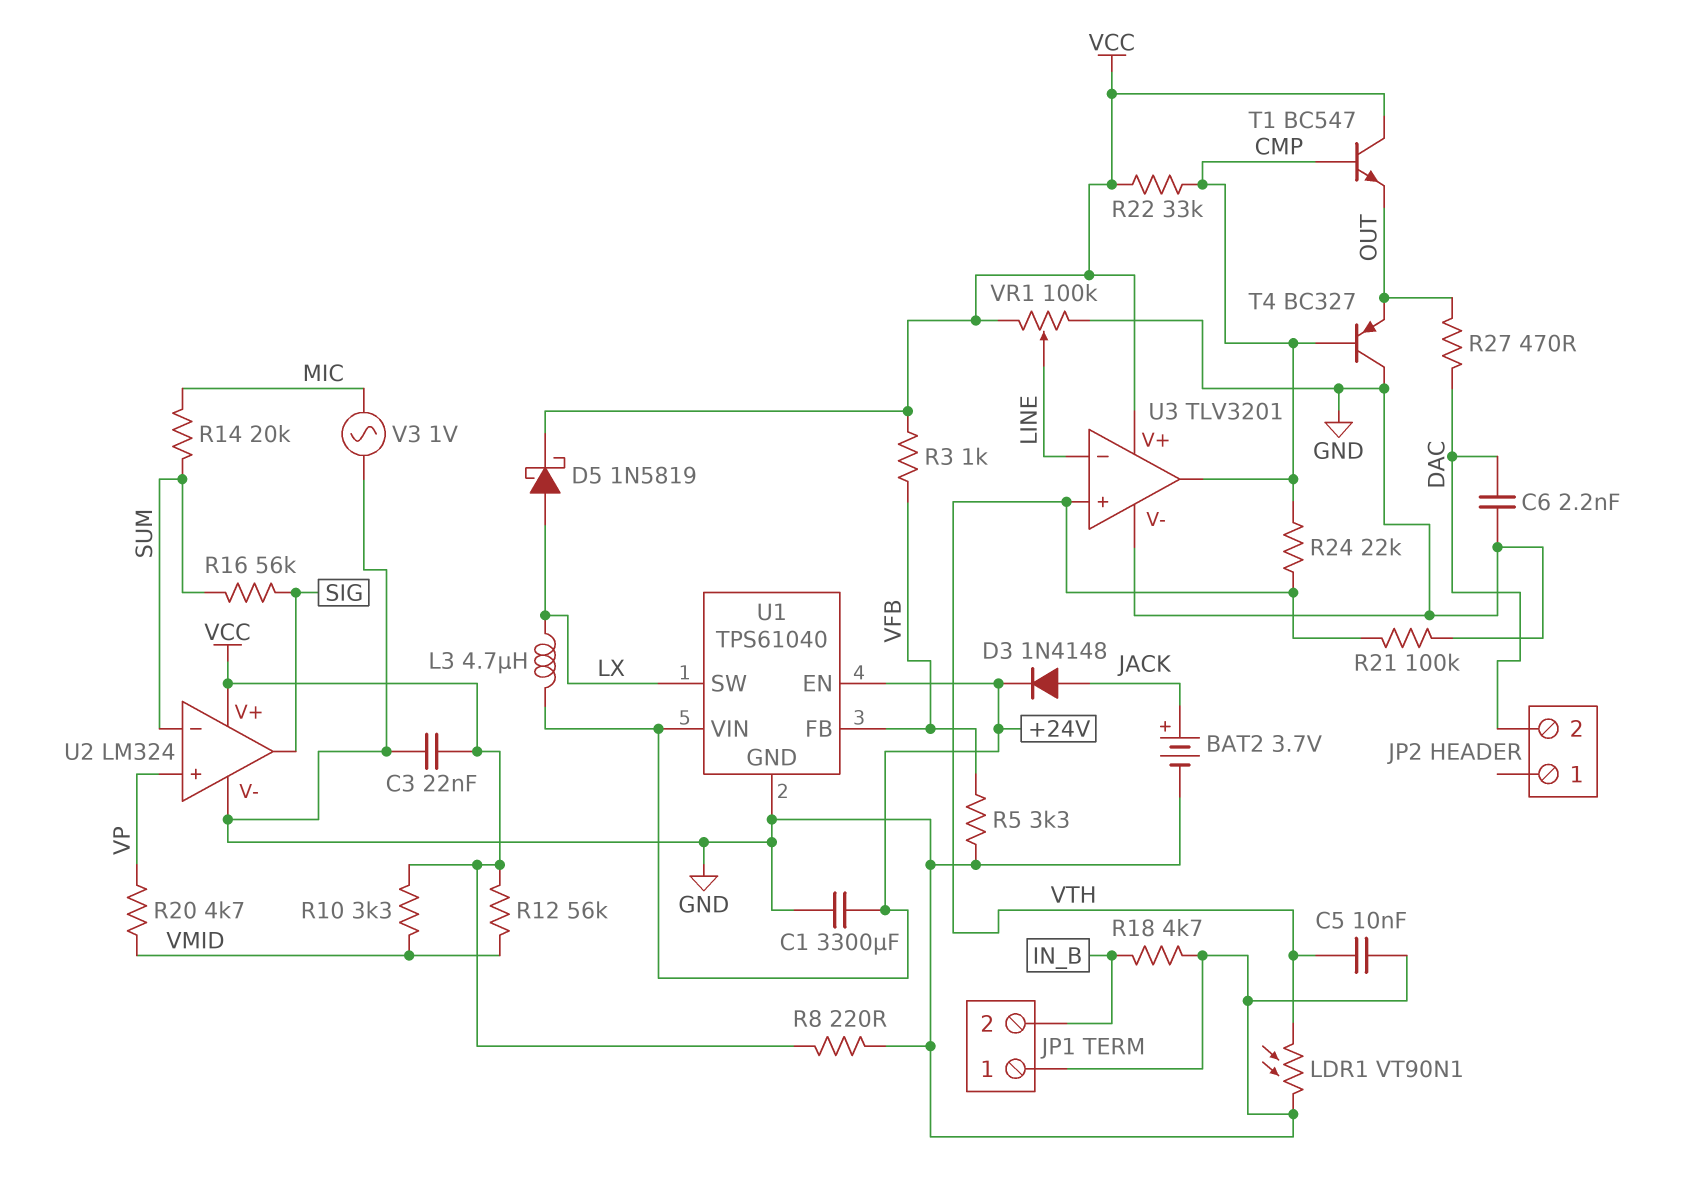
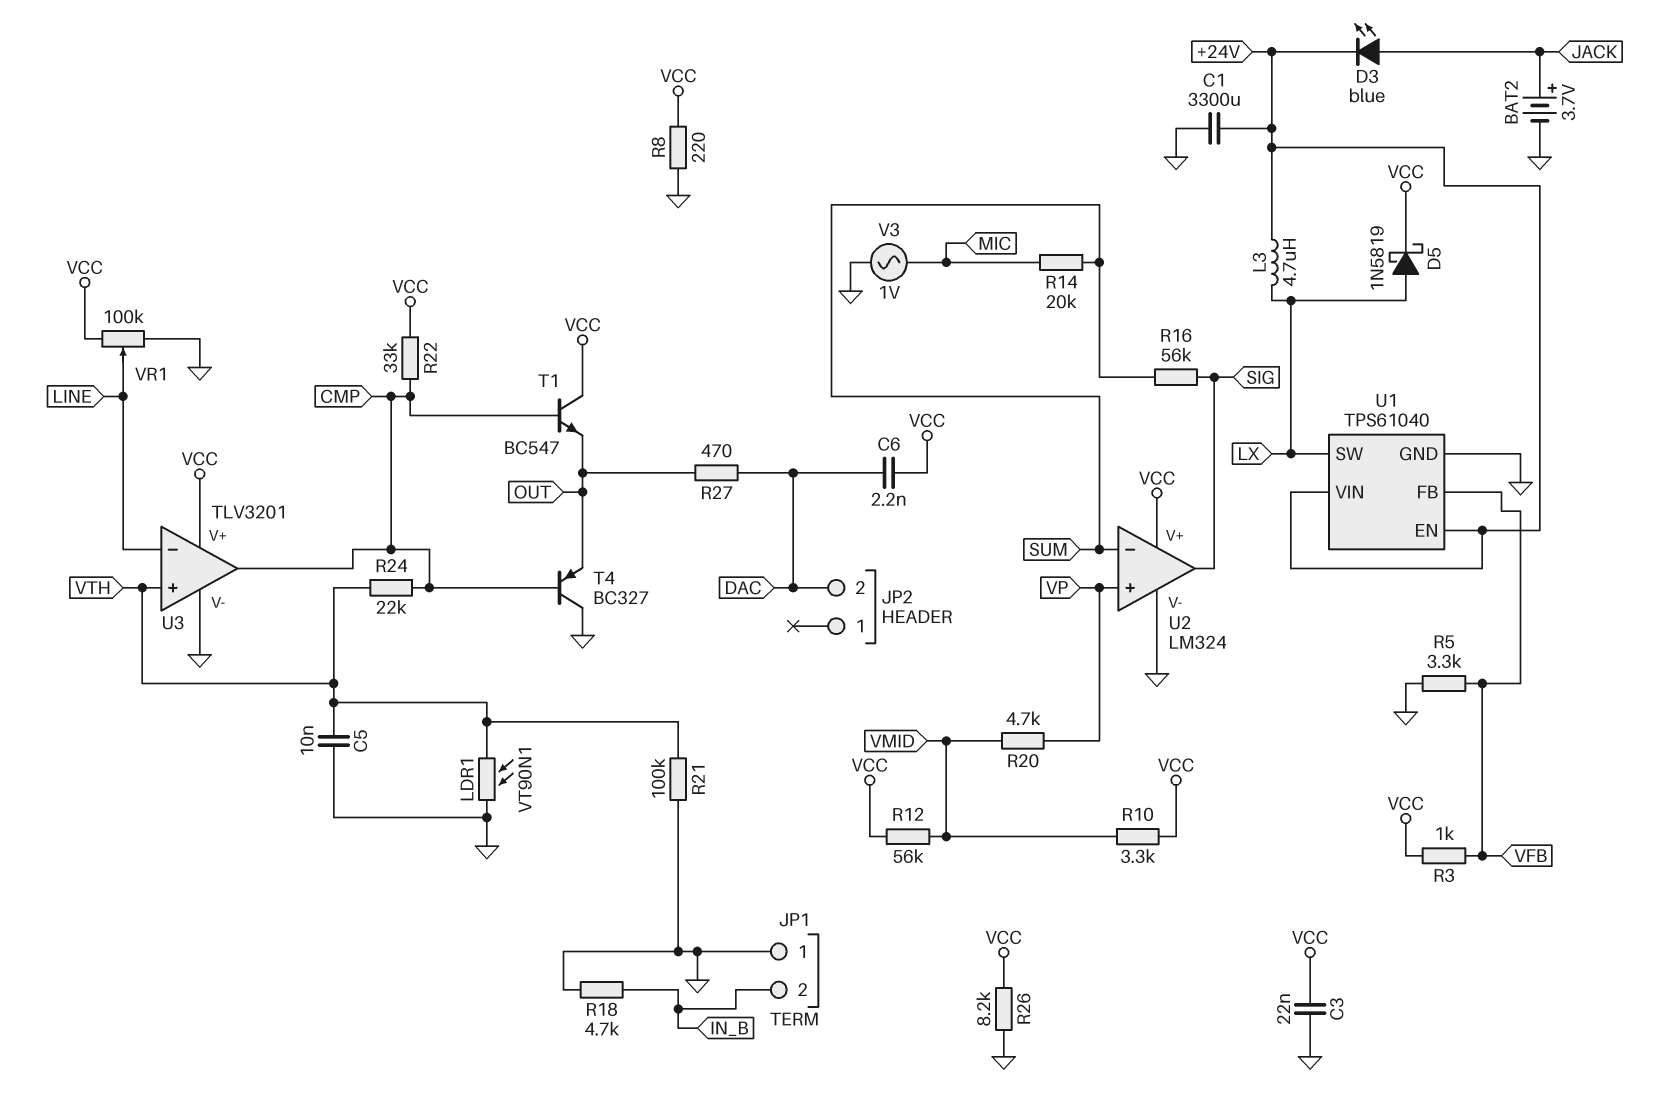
C6: 2.2nF (DAC, GND) -> 2.2nF (DAC, VCC)
D3: diode 1N4148 (A JACK, K +24V) -> LED blue (A JACK, K +24V)
R26: none -> 8.2k (GND, VCC)

